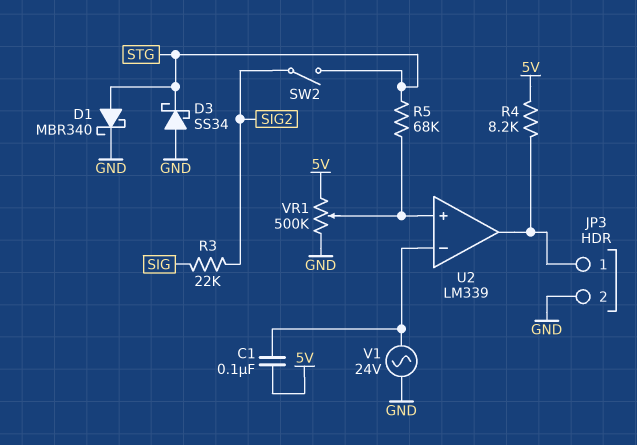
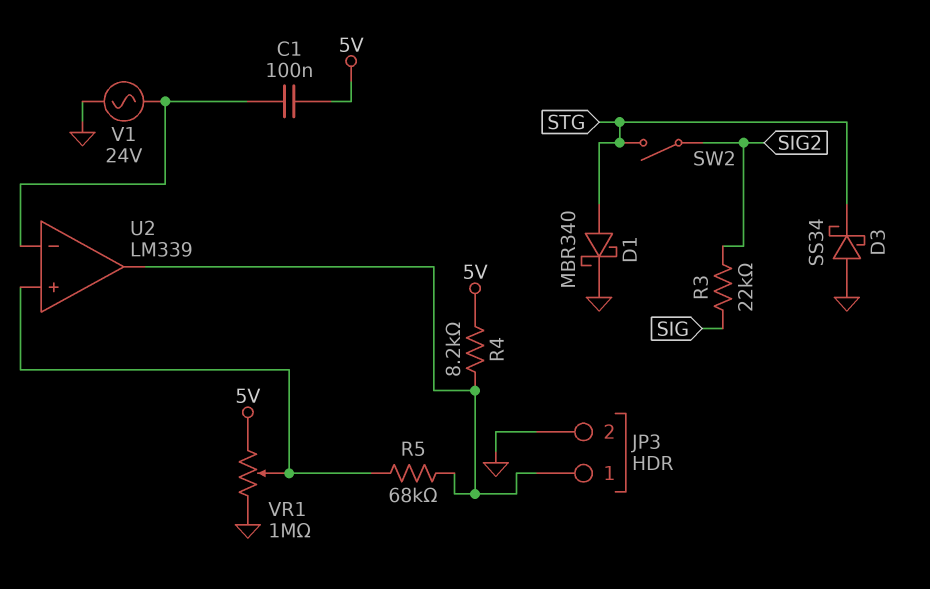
R5: 68k (STG, U2/in+) -> 68k (JP3/1, U2/in+)
VR1: 500k (5V, GND, wiper U2/in+) -> 1M (5V, GND, wiper U2/in+)

